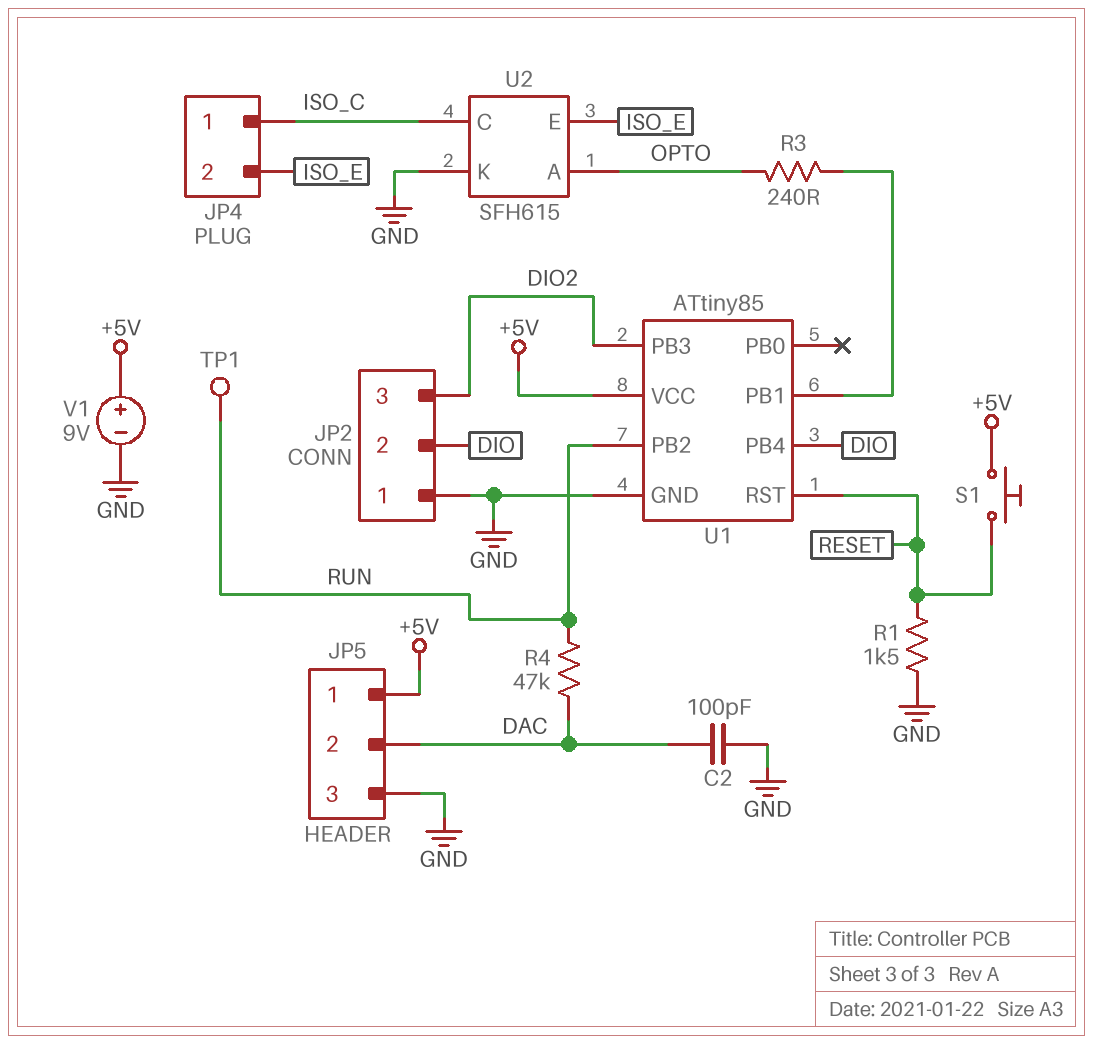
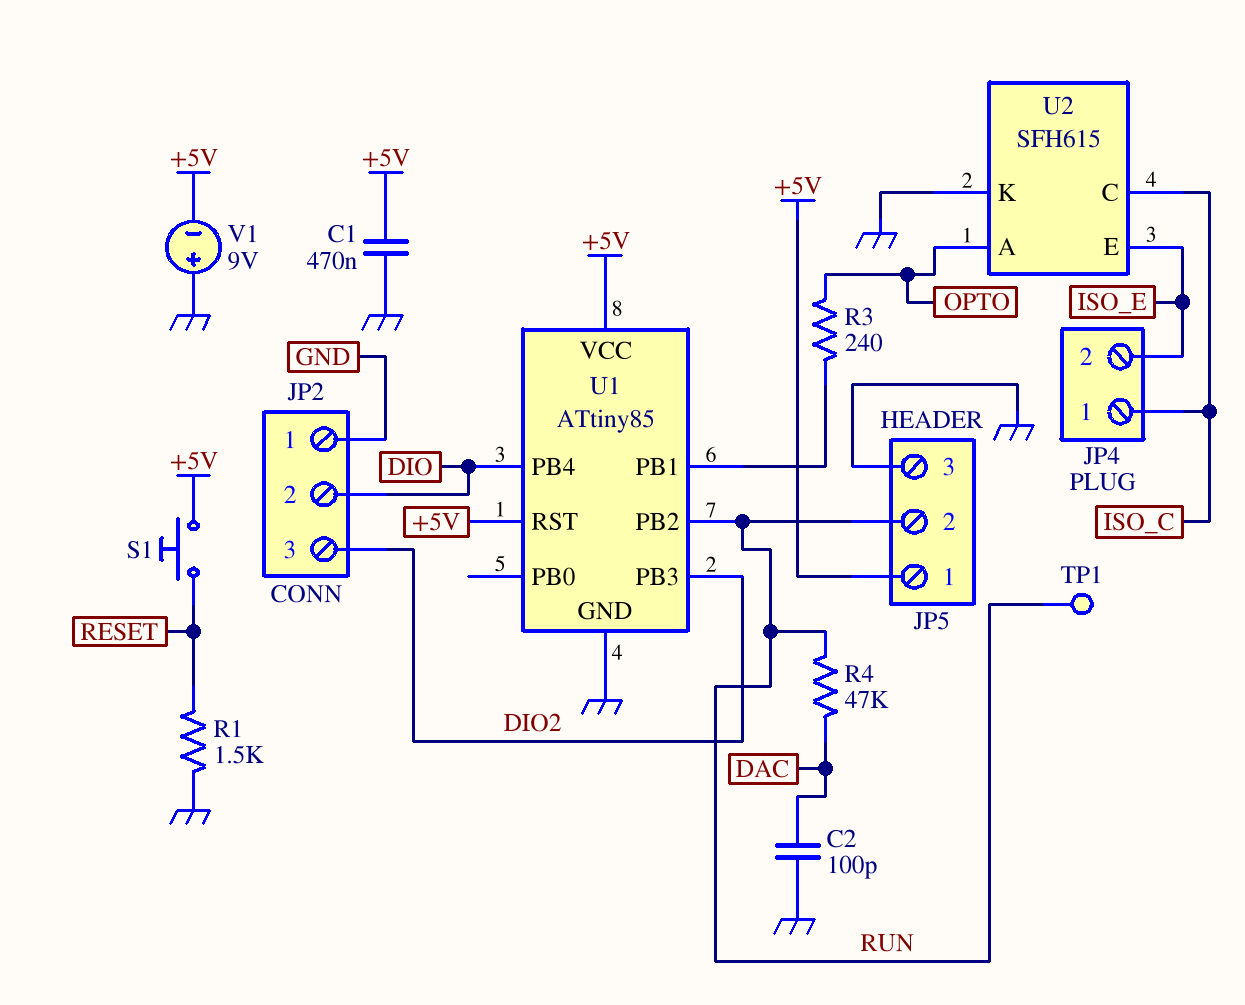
C1: none -> 470nF (+5V, GND)
JP5 pin 2: DAC -> RUN
U1 pin RST: RESET -> +5V
V1: 9V (plus +5V, minus GND) -> 9V (plus GND, minus +5V)

